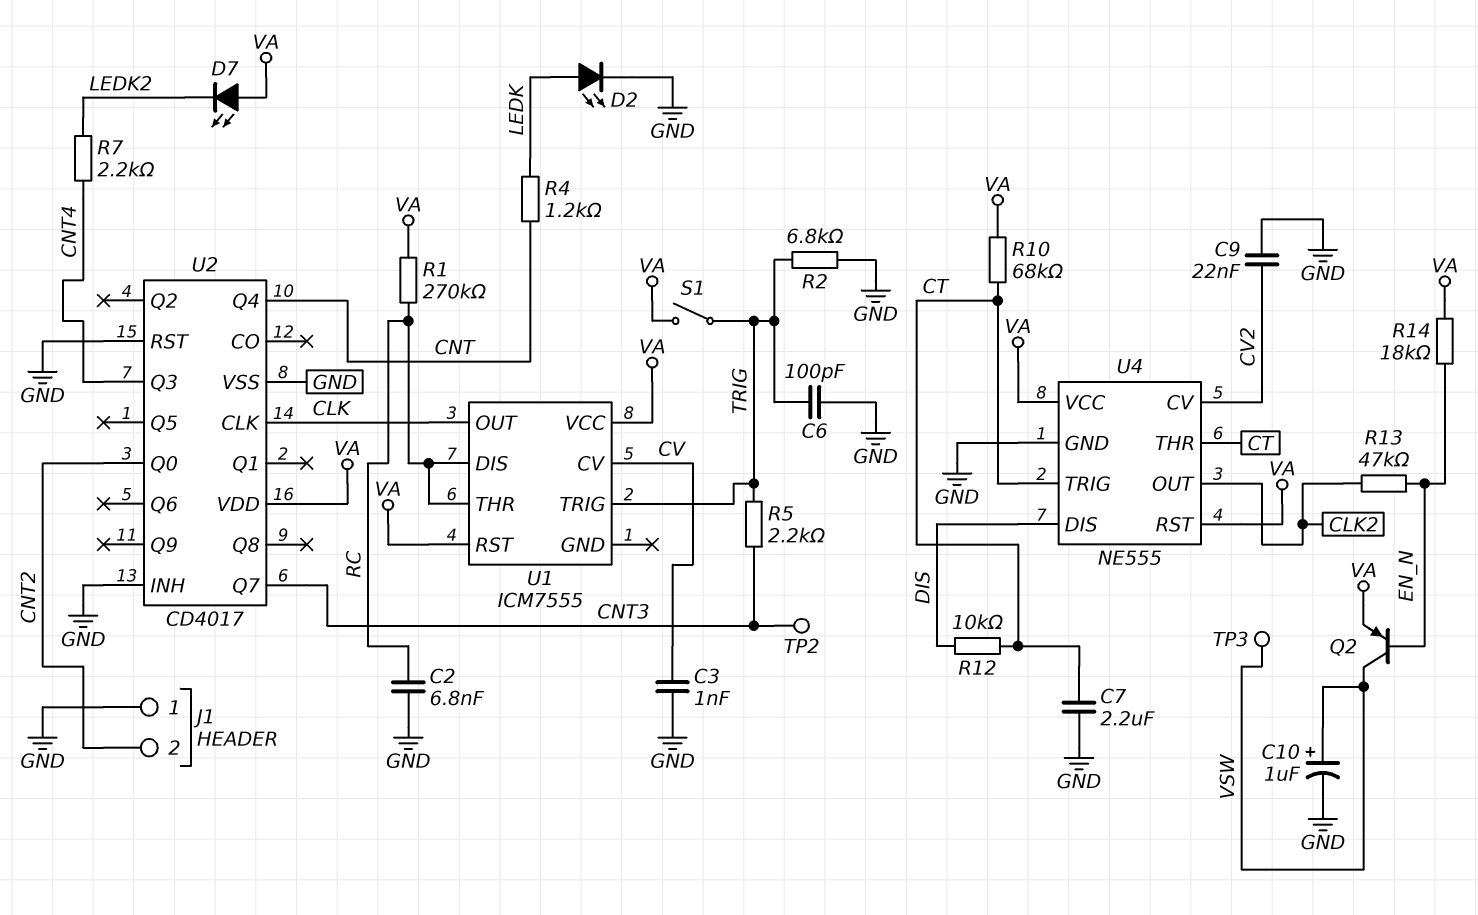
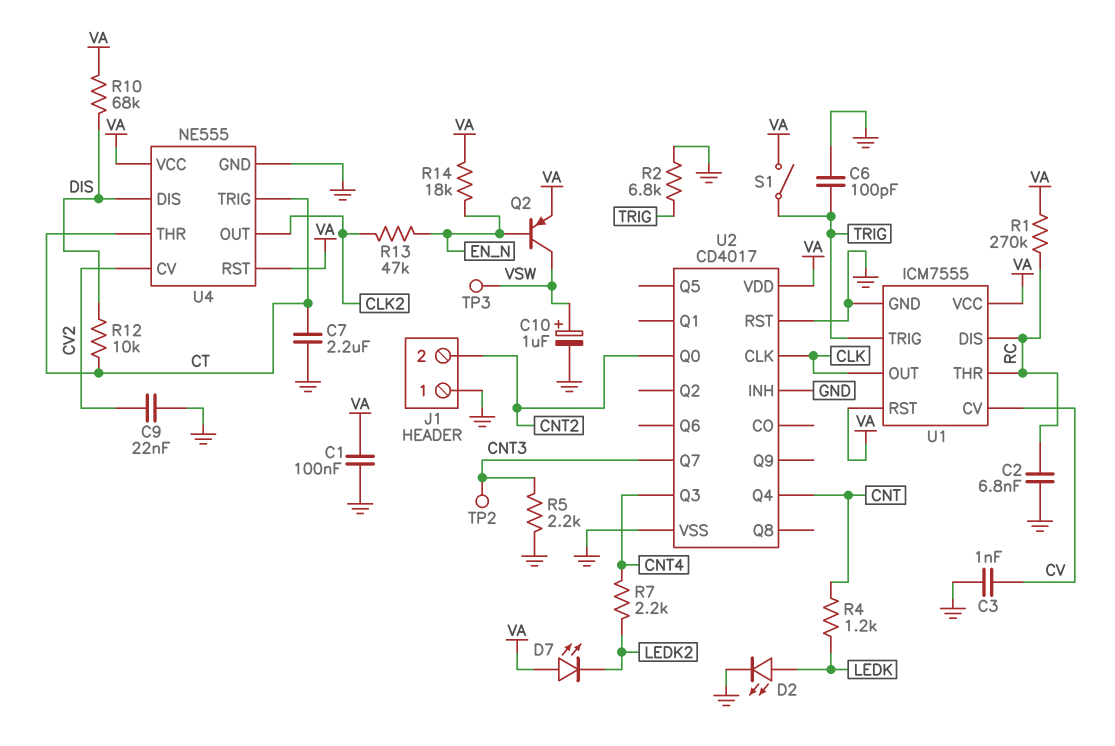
C1: none -> 100nF (GND, VA)
R5: 2.2k (CNT3, TRIG) -> 2.2k (CNT3, GND)
R10: 68k (CT, VA) -> 68k (DIS, VA)
U1 pin GND: none -> GND

